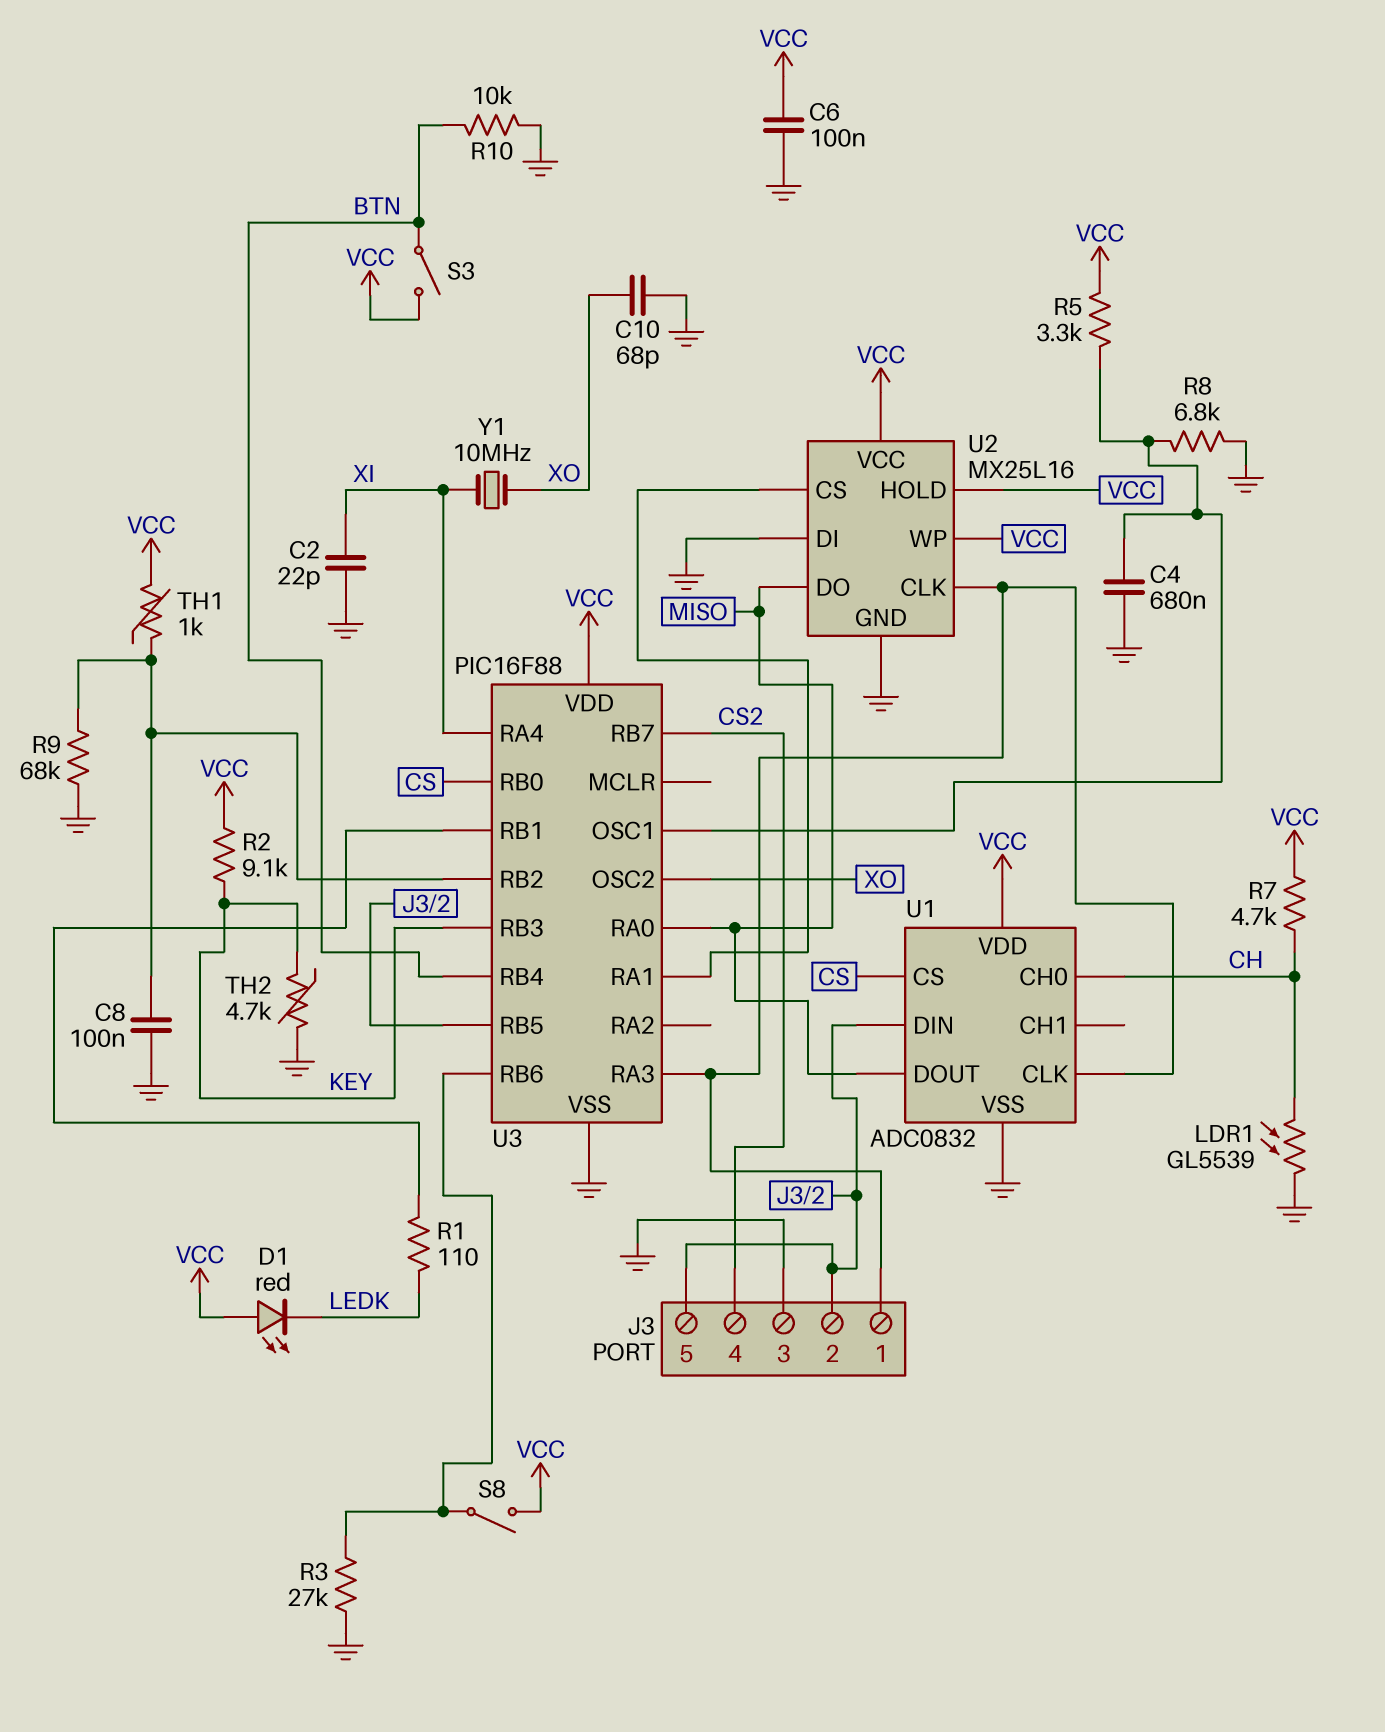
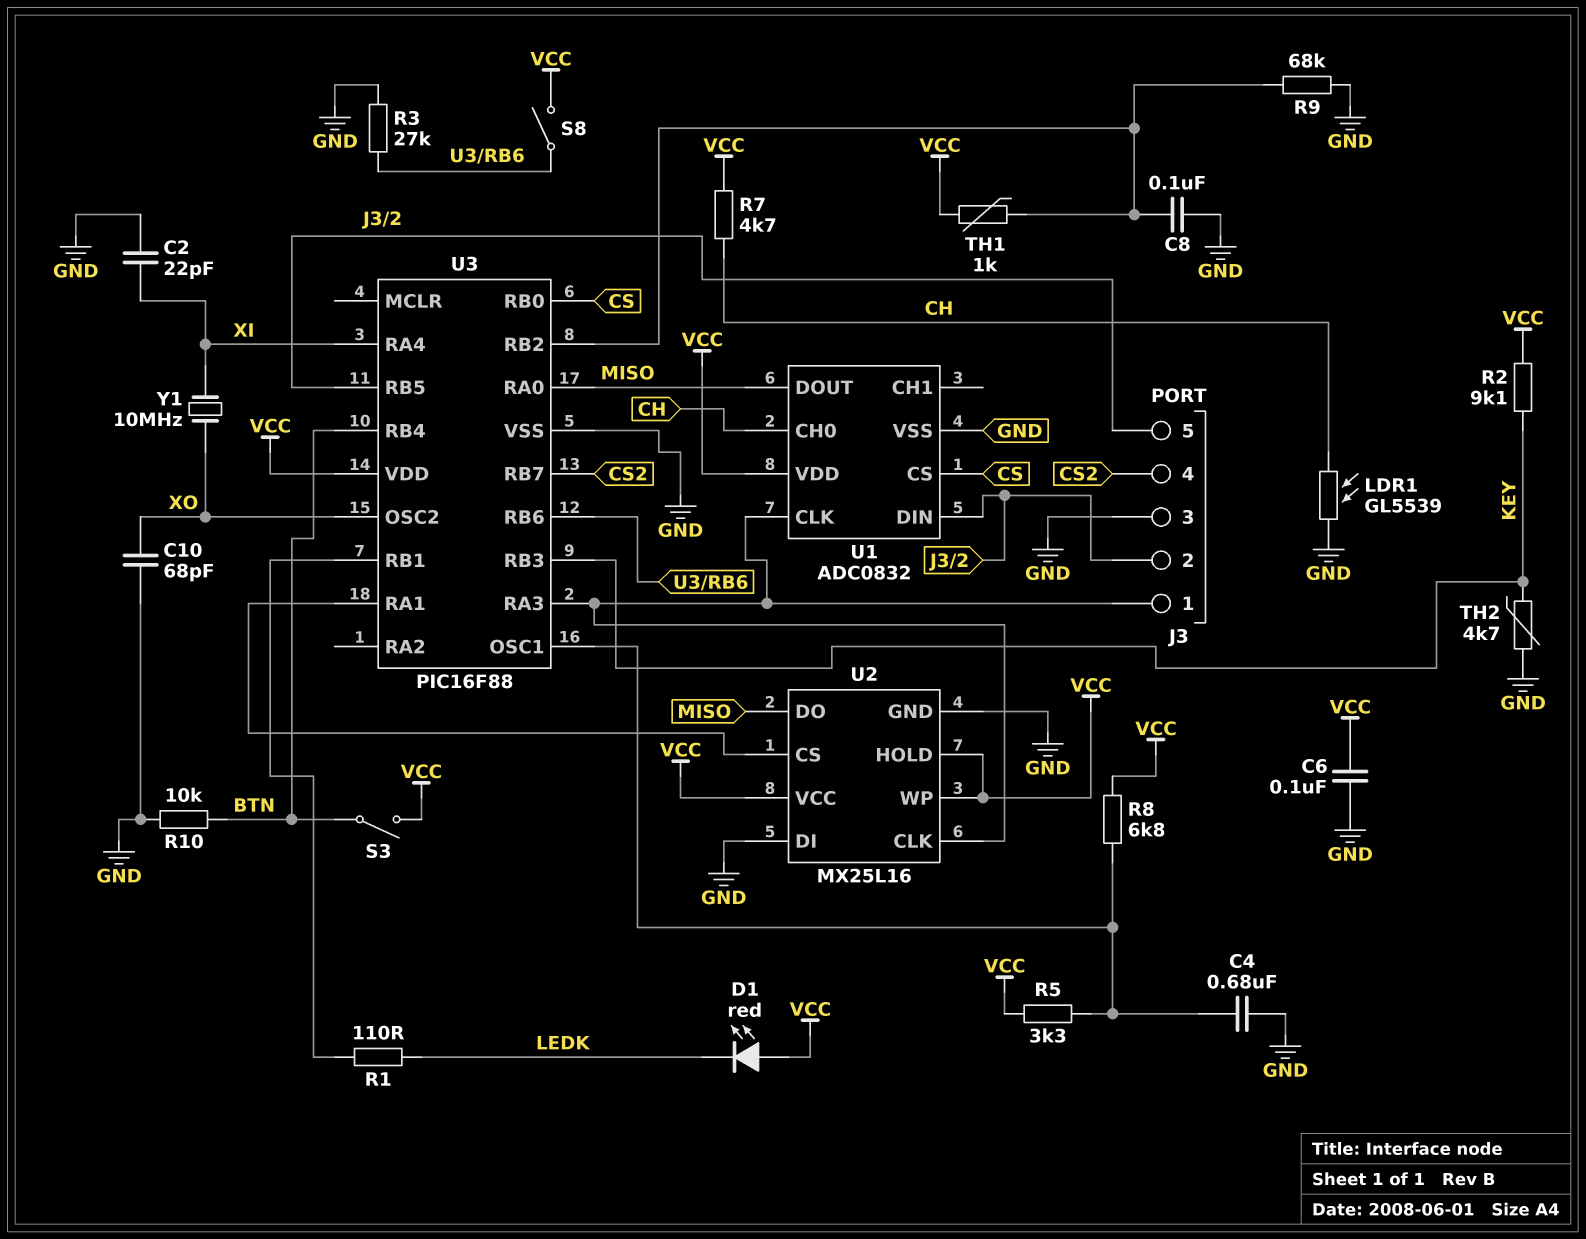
R8: 6.8k (GND, U3/OSC1) -> 6.8k (U3/OSC1, VCC)

